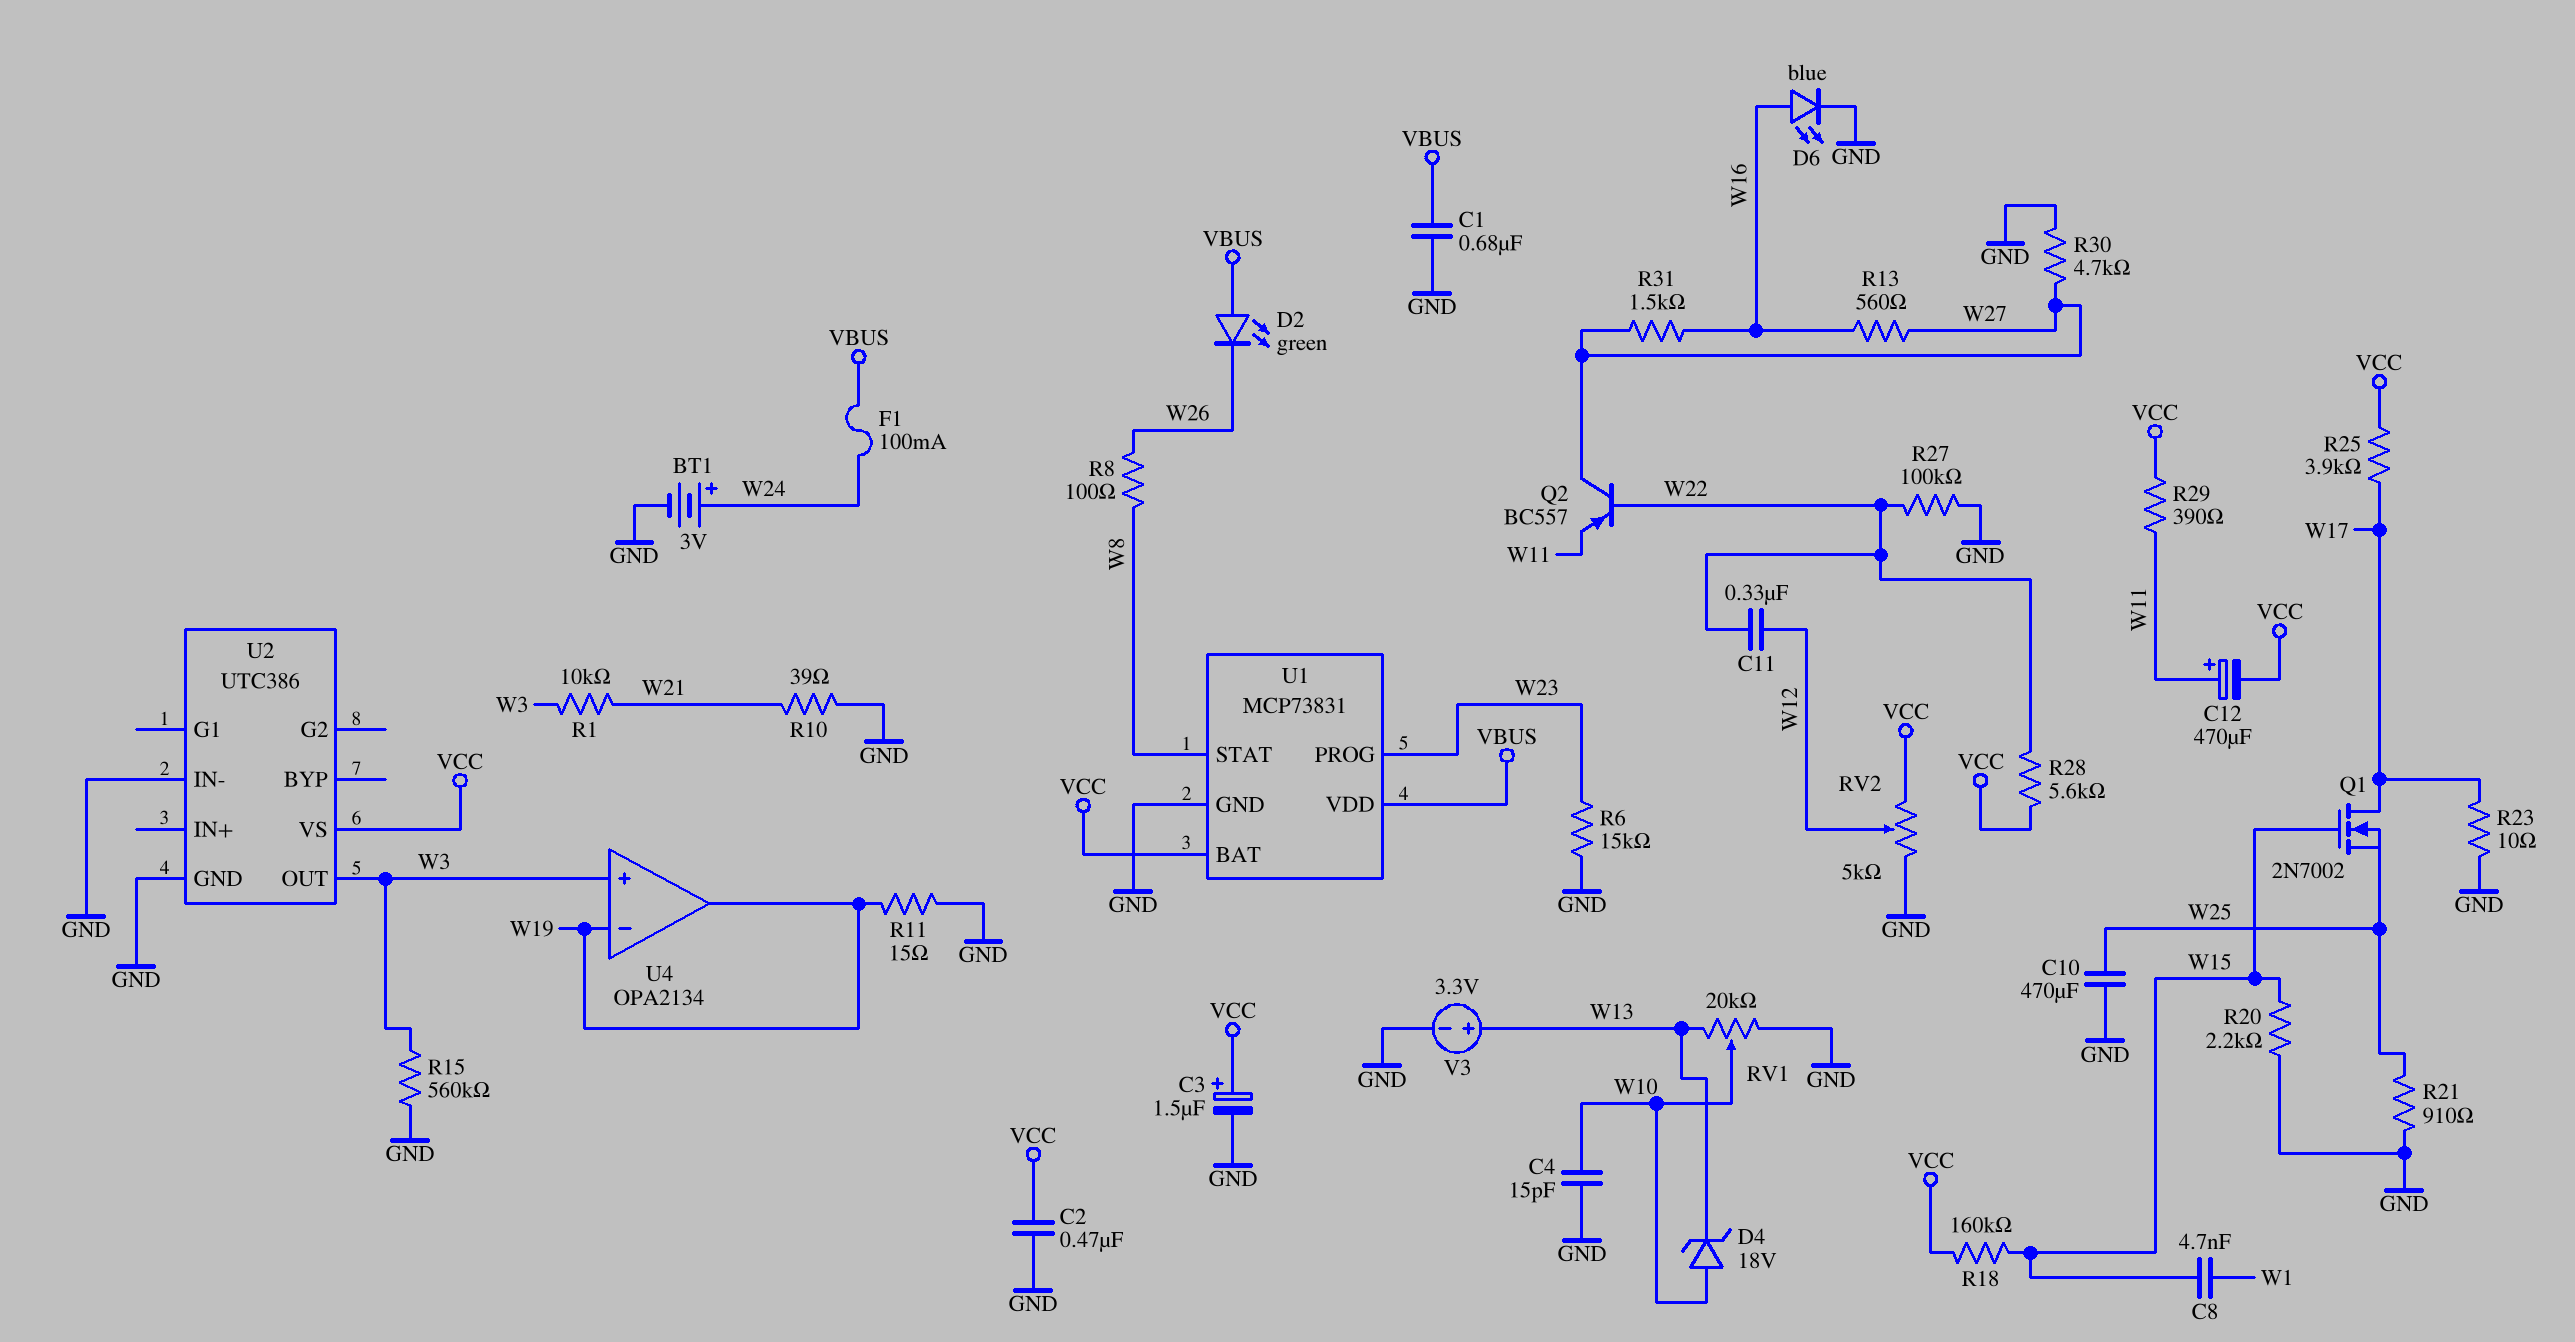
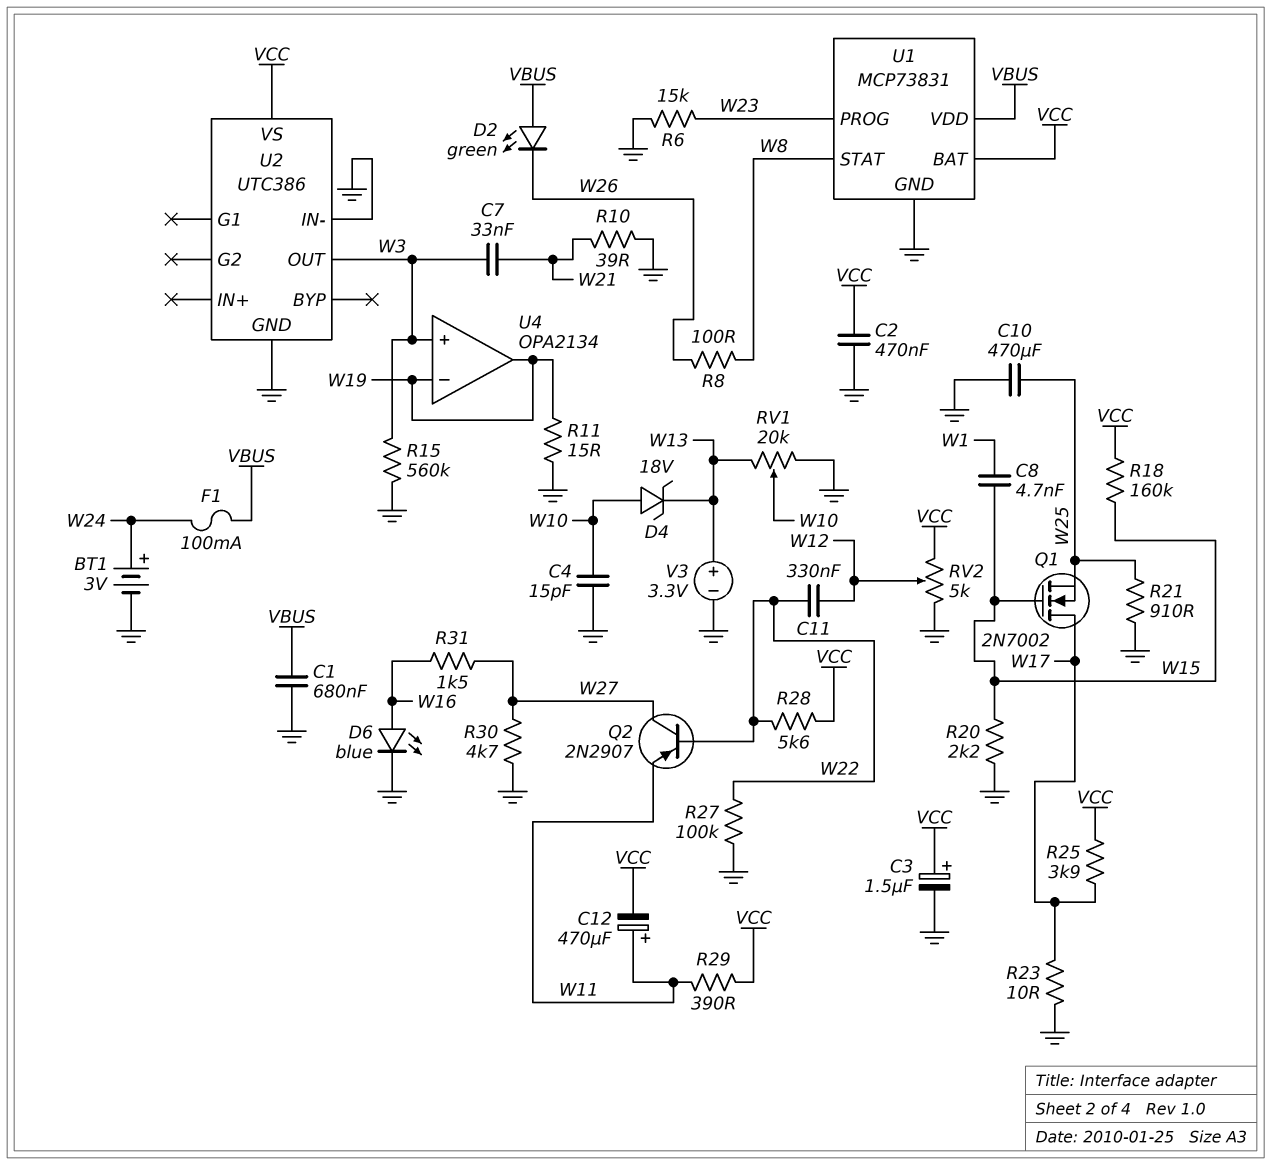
C7: none -> 33nF (W3, W21)
Q2: PNP BC557 (B W22, C W27, E W11) -> PNP 2N2907 (B W22, C W27, E W11)
R1: 10k (W3, W21) -> none
R13: 560 (W16, W27) -> none

